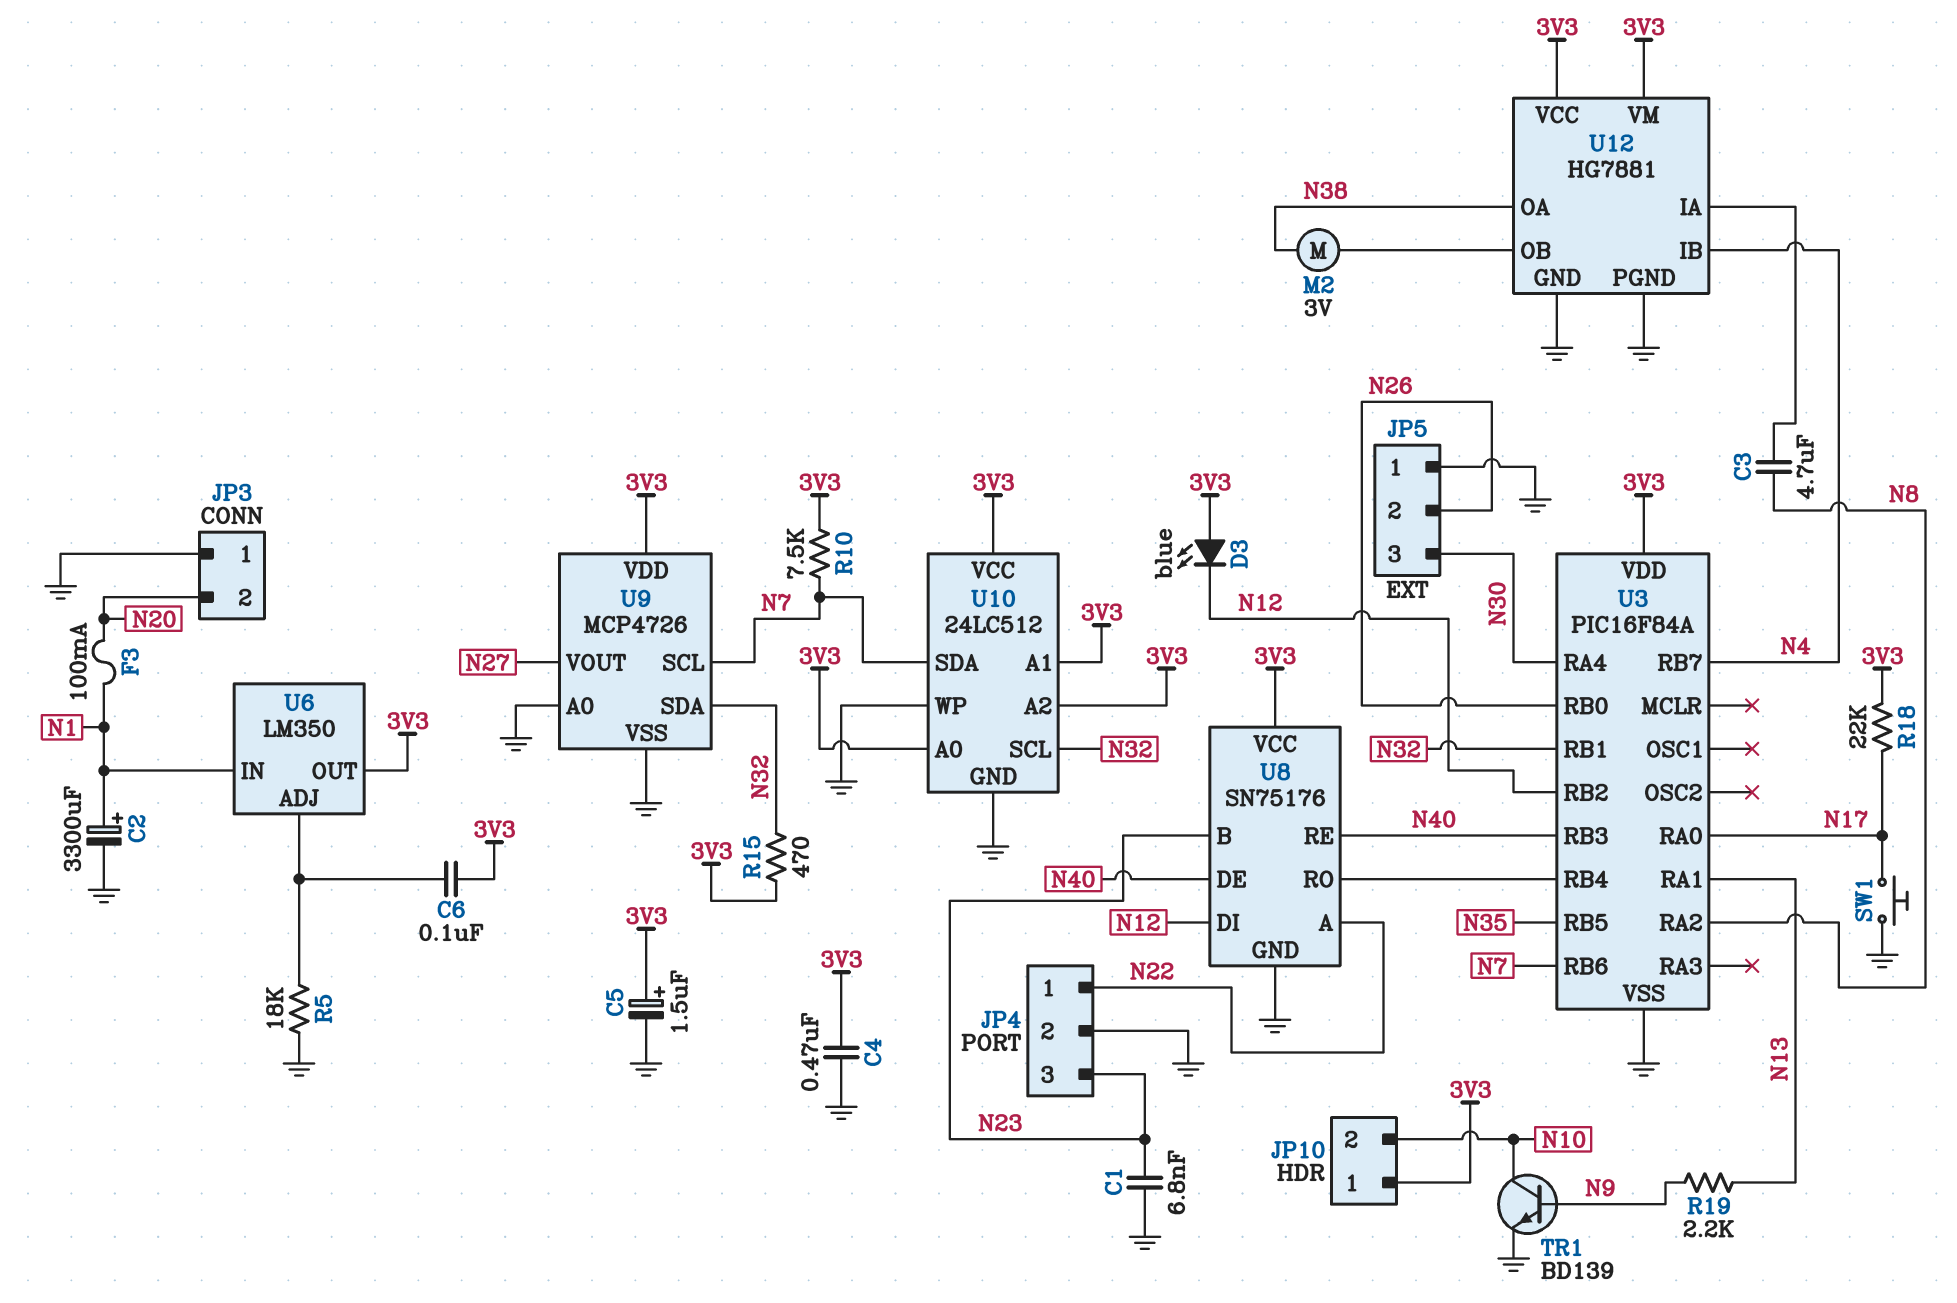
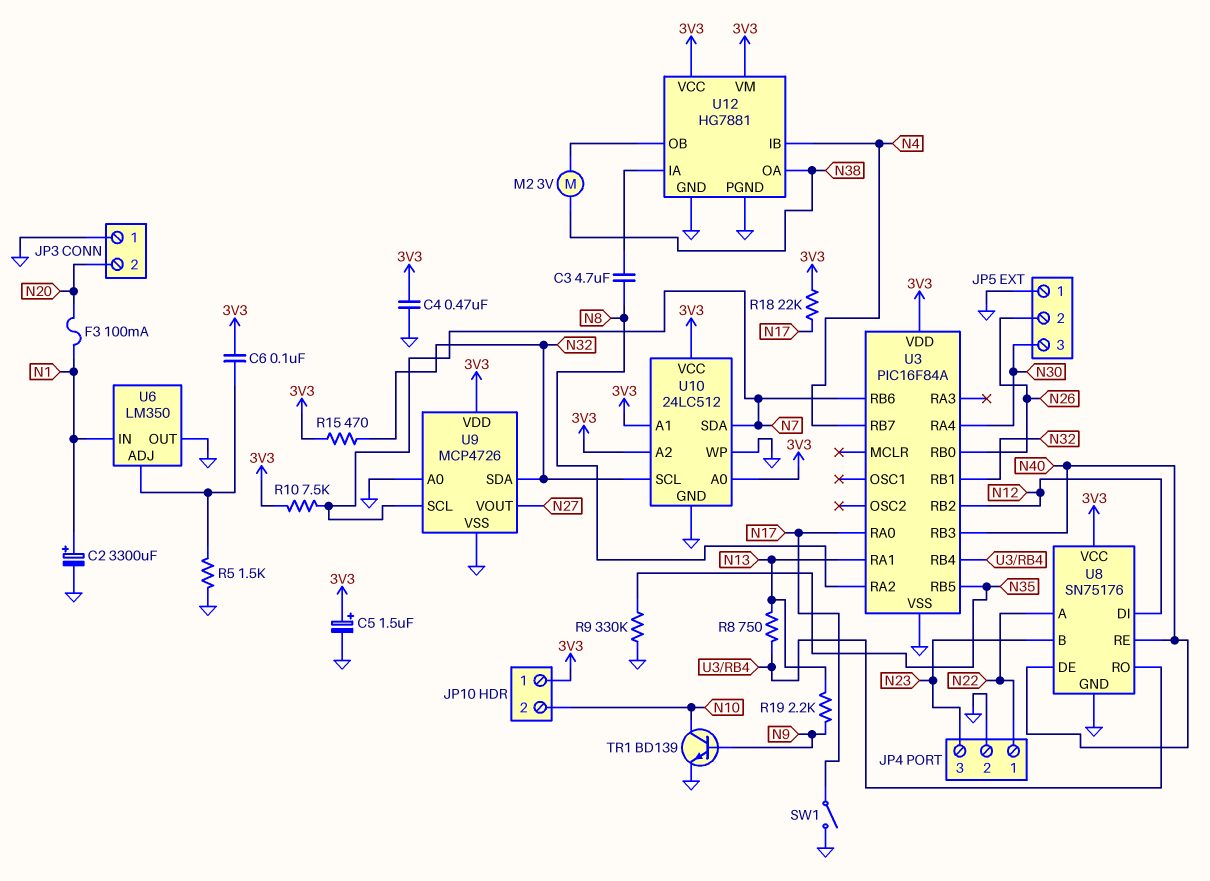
C1: 6.8nF (GND, N23) -> none
D3: LED blue (A 3V3, K N12) -> none
R5: 18k (GND, U6/ADJ) -> 1.5k (GND, U6/ADJ)
R8: none -> 750 (N13, U3/RB4)
R9: none -> 330k (GND, N35)
SW1: button (GND, N17) -> switch (GND, N17)
U6 pin OUT: 3V3 -> GND

